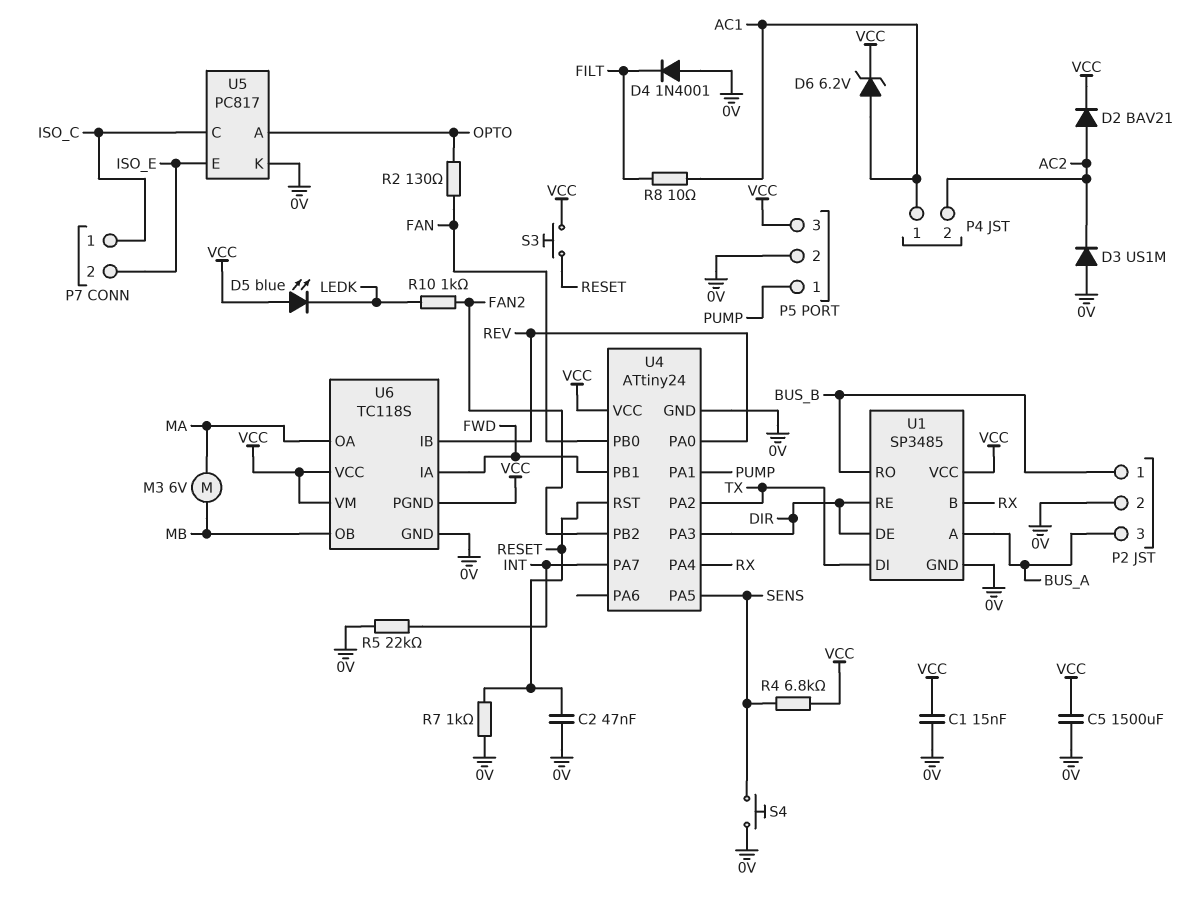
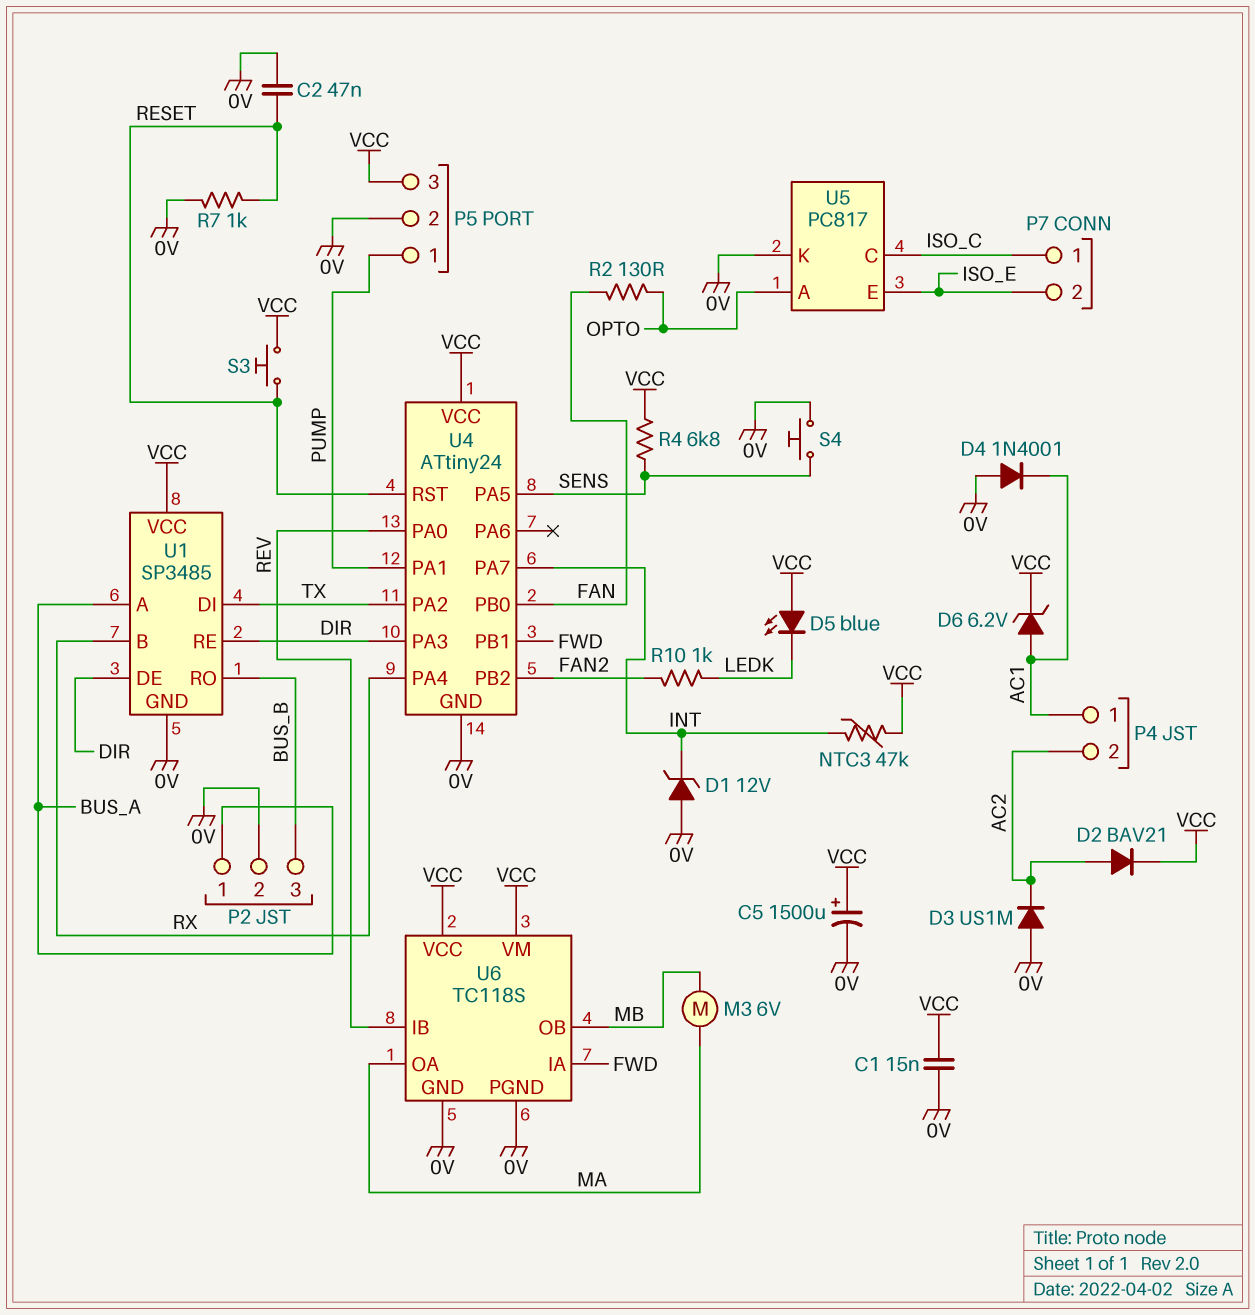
C5: 1500uF (0V, VCC) -> 1500uF (plus VCC, minus 0V)
D1: none -> zener 12V (A 0V, K INT)
D4: diode 1N4001 (A 0V, K FILT) -> diode 1N4001 (A 0V, K AC1)
NTC3: none -> 47k (INT, VCC)
P2 pin 1: BUS_B -> BUS_A
P2 pin 3: BUS_A -> BUS_B
R5: 22k (0V, INT) -> none
R8: 10 (AC1, FILT) -> none
U6 pin PGND: VCC -> 0V

